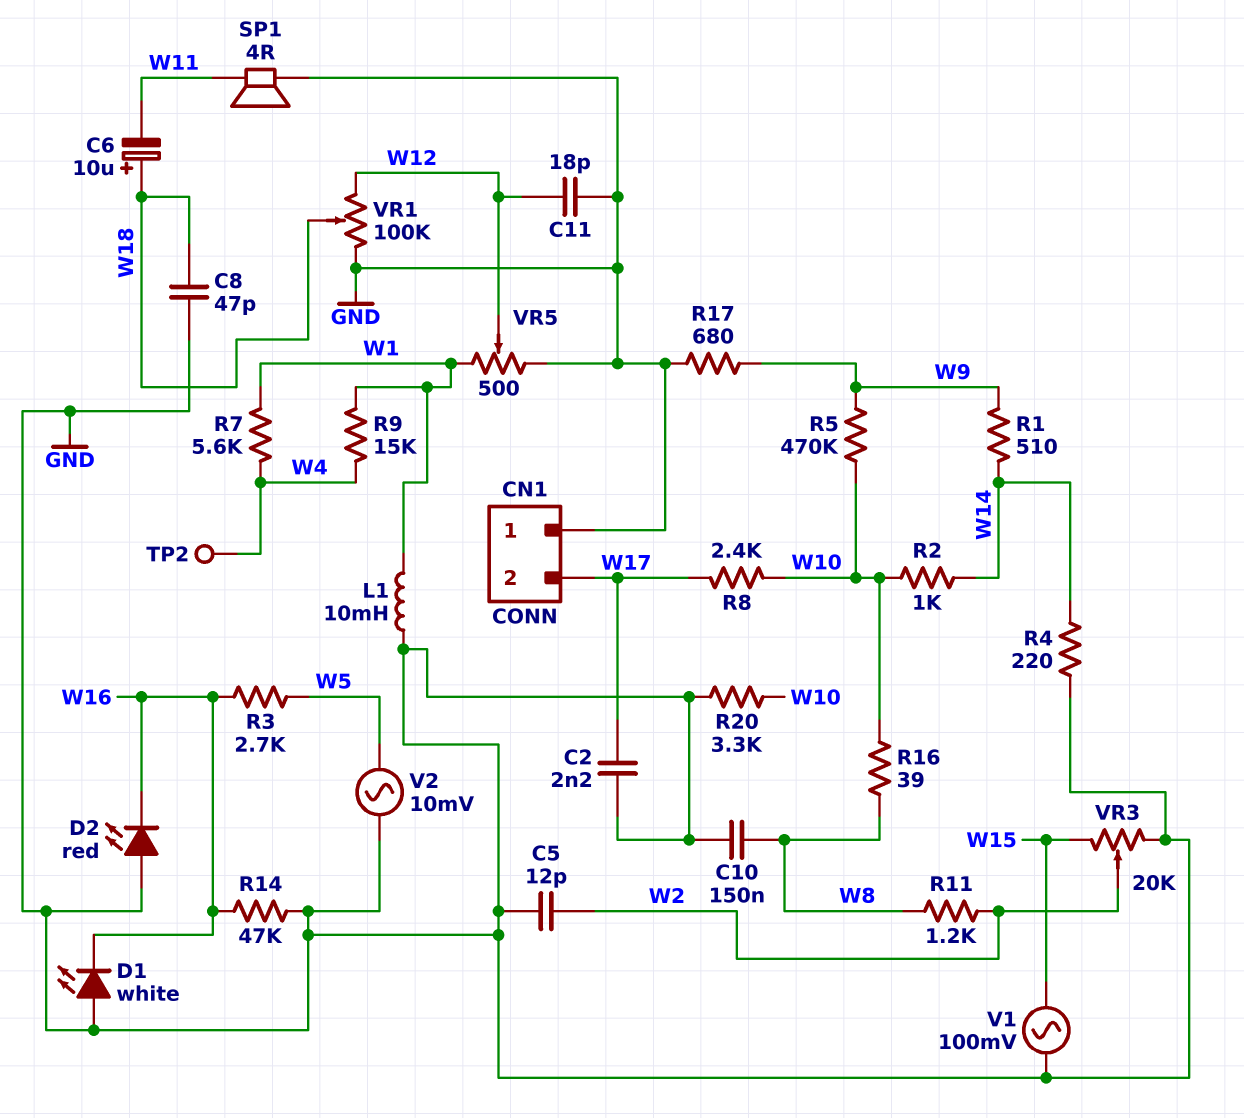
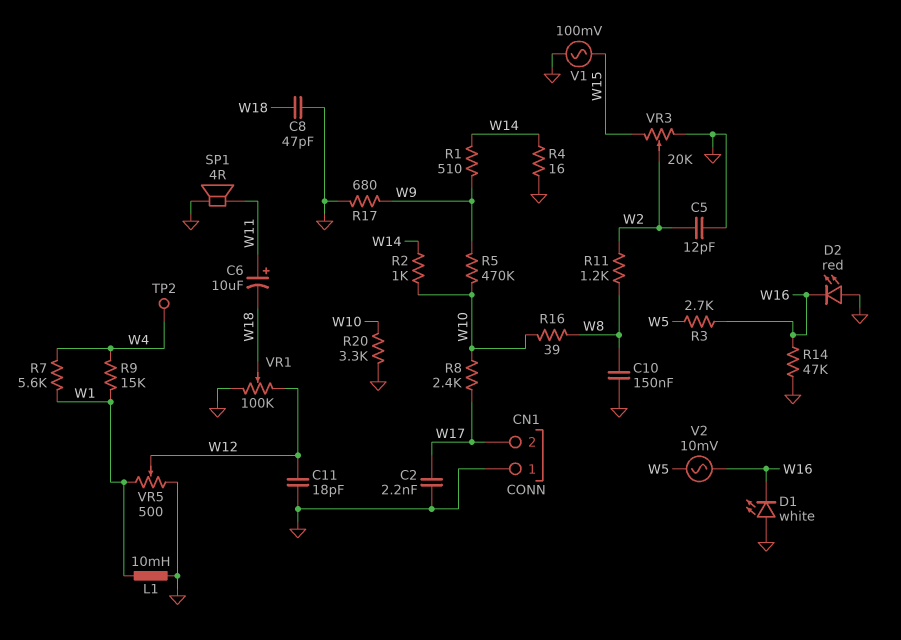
C6: 10uF (plus W18, minus W11) -> 10uF (plus W11, minus W18)
R4: 220 (GND, W14) -> 16 (GND, W14)
V2: AC 10mV (GND, W5) -> AC 10mV (W5, W16)

